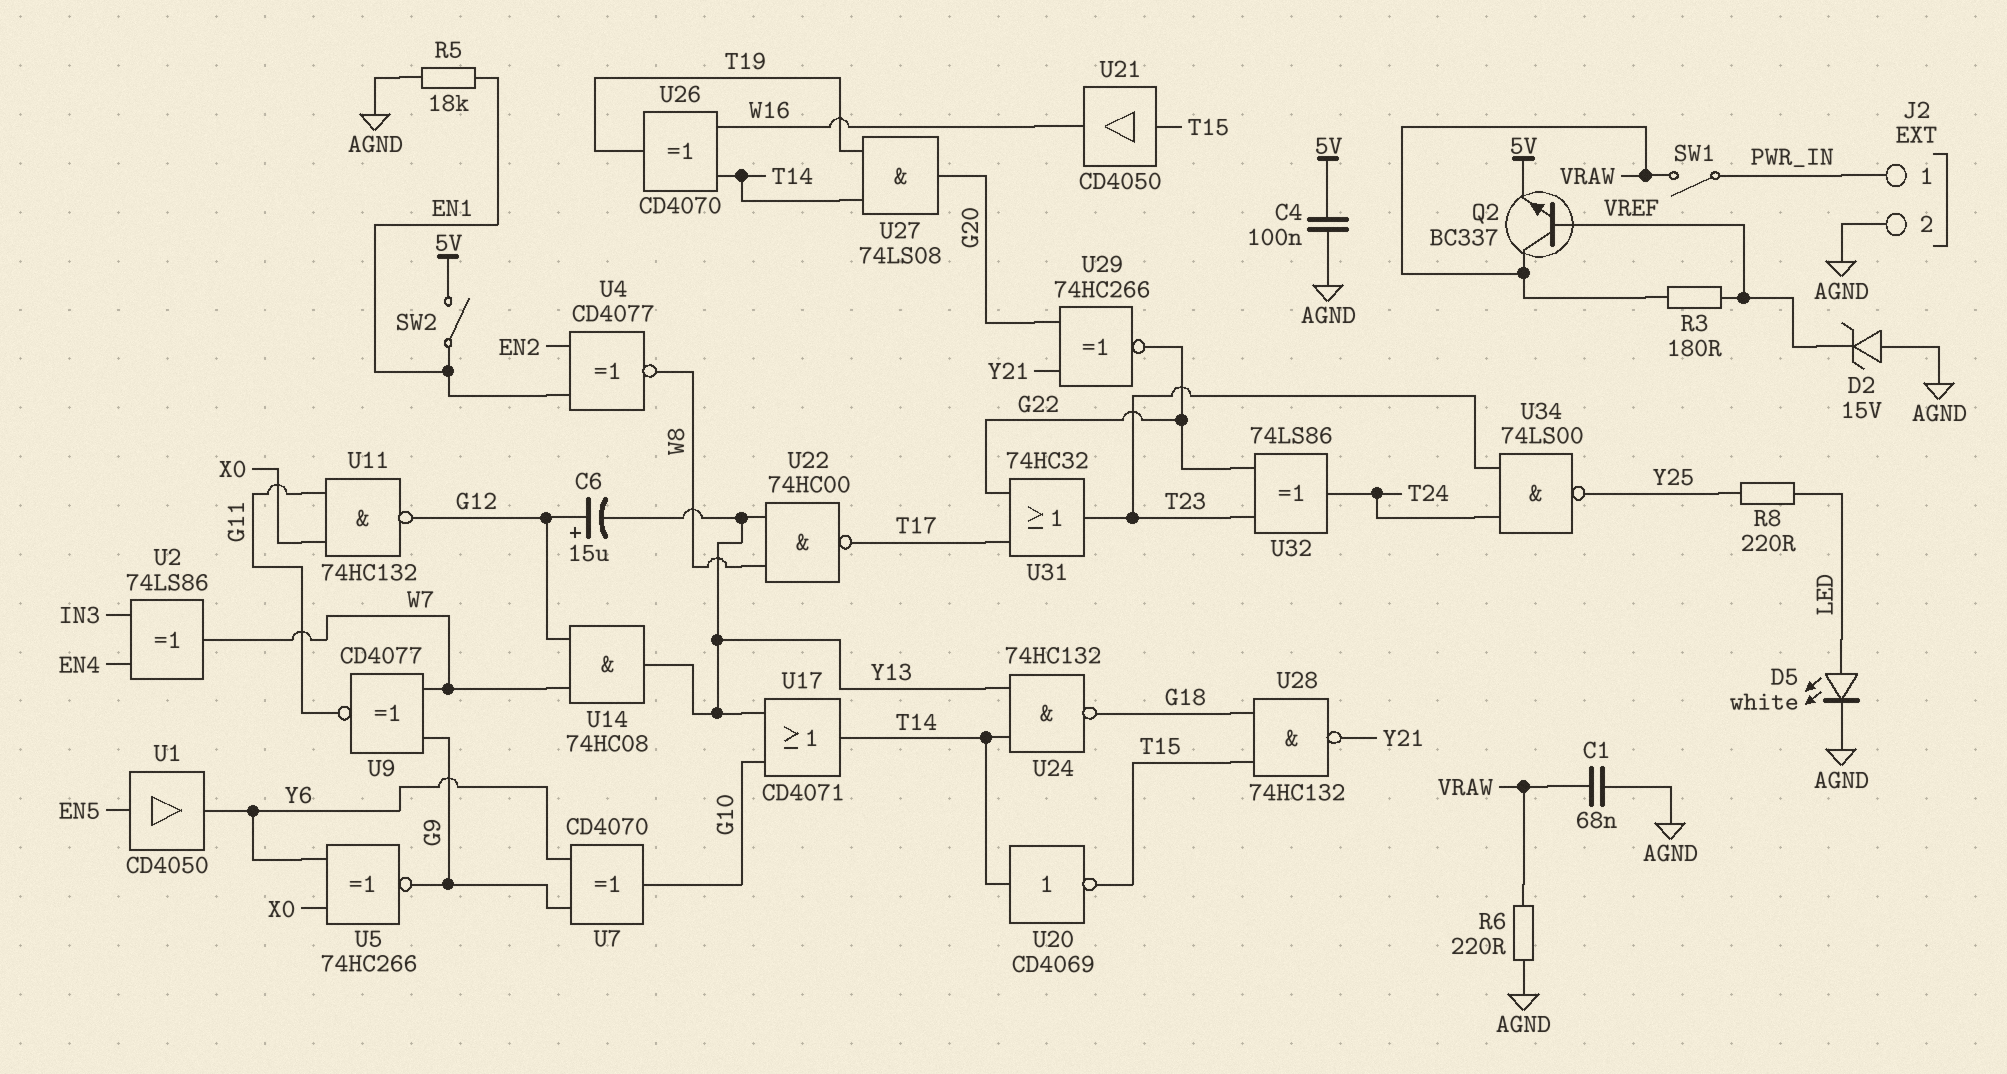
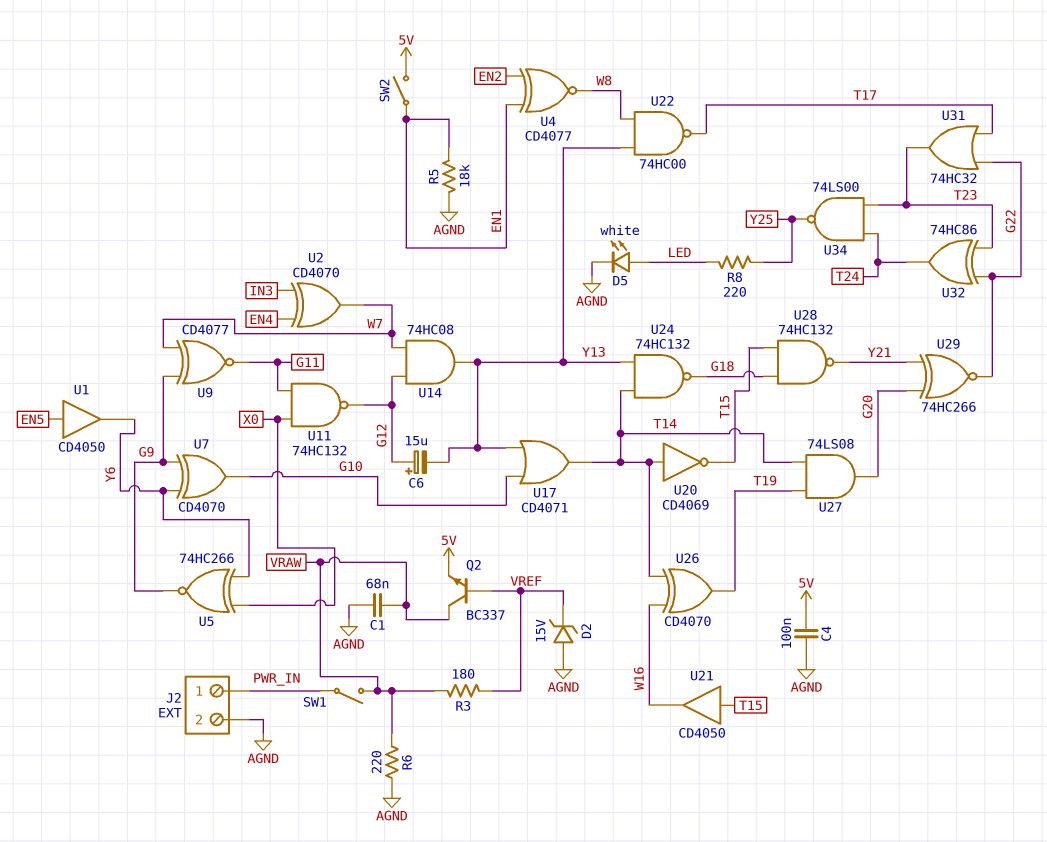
U2: XOR 74LS86 (in EN4, in IN3, out W7) -> XOR CD4070 (in EN4, in IN3, out W7)
U32: XOR 74LS86 (in G22, in T23, out T24) -> XOR 74HC86 (in G22, in T23, out T24)

